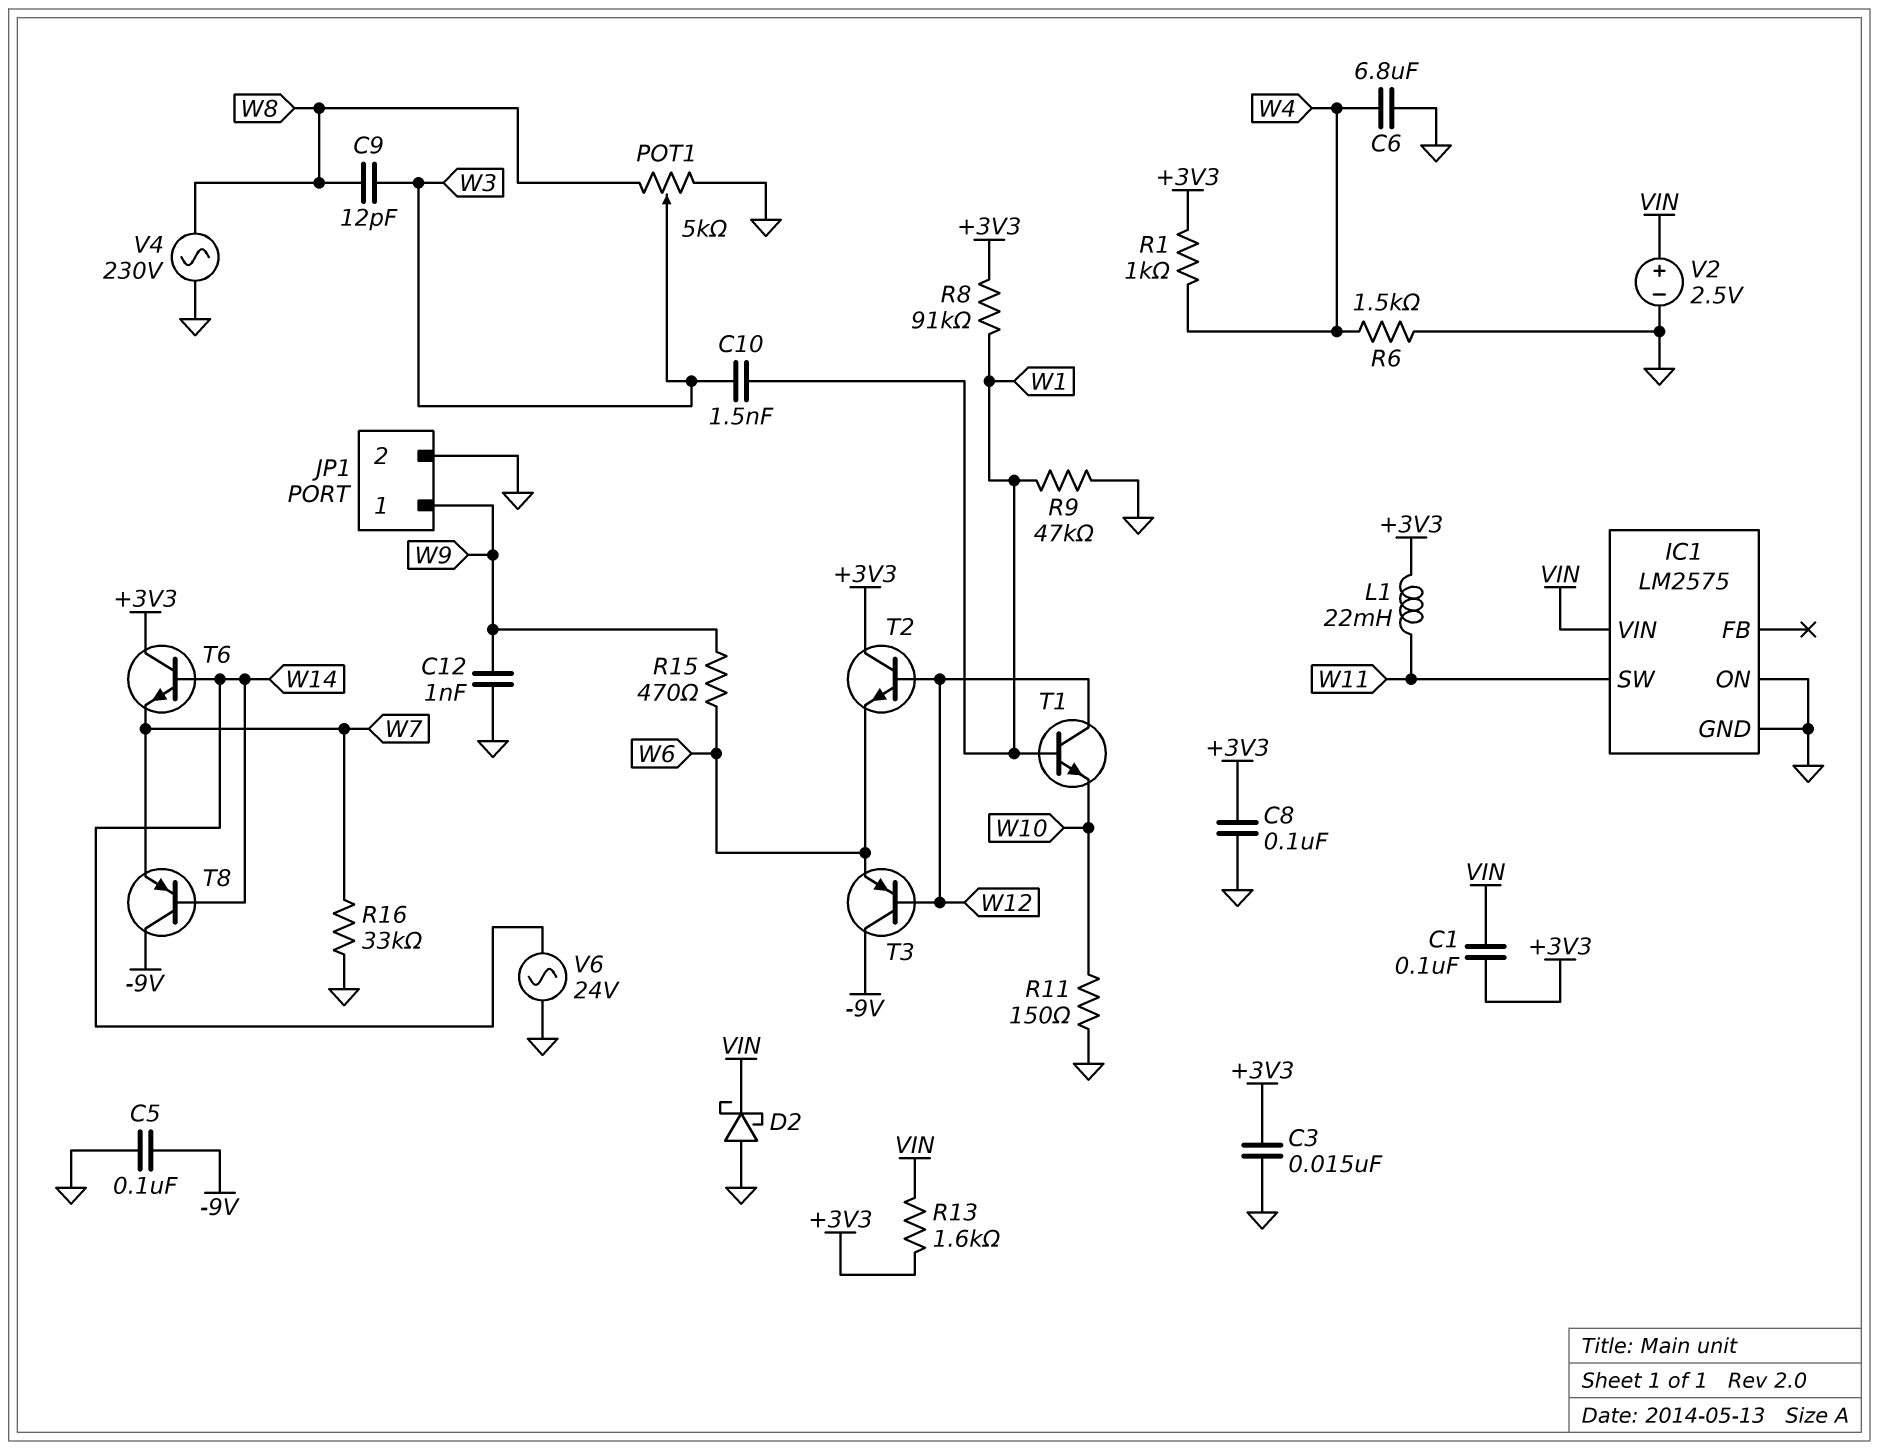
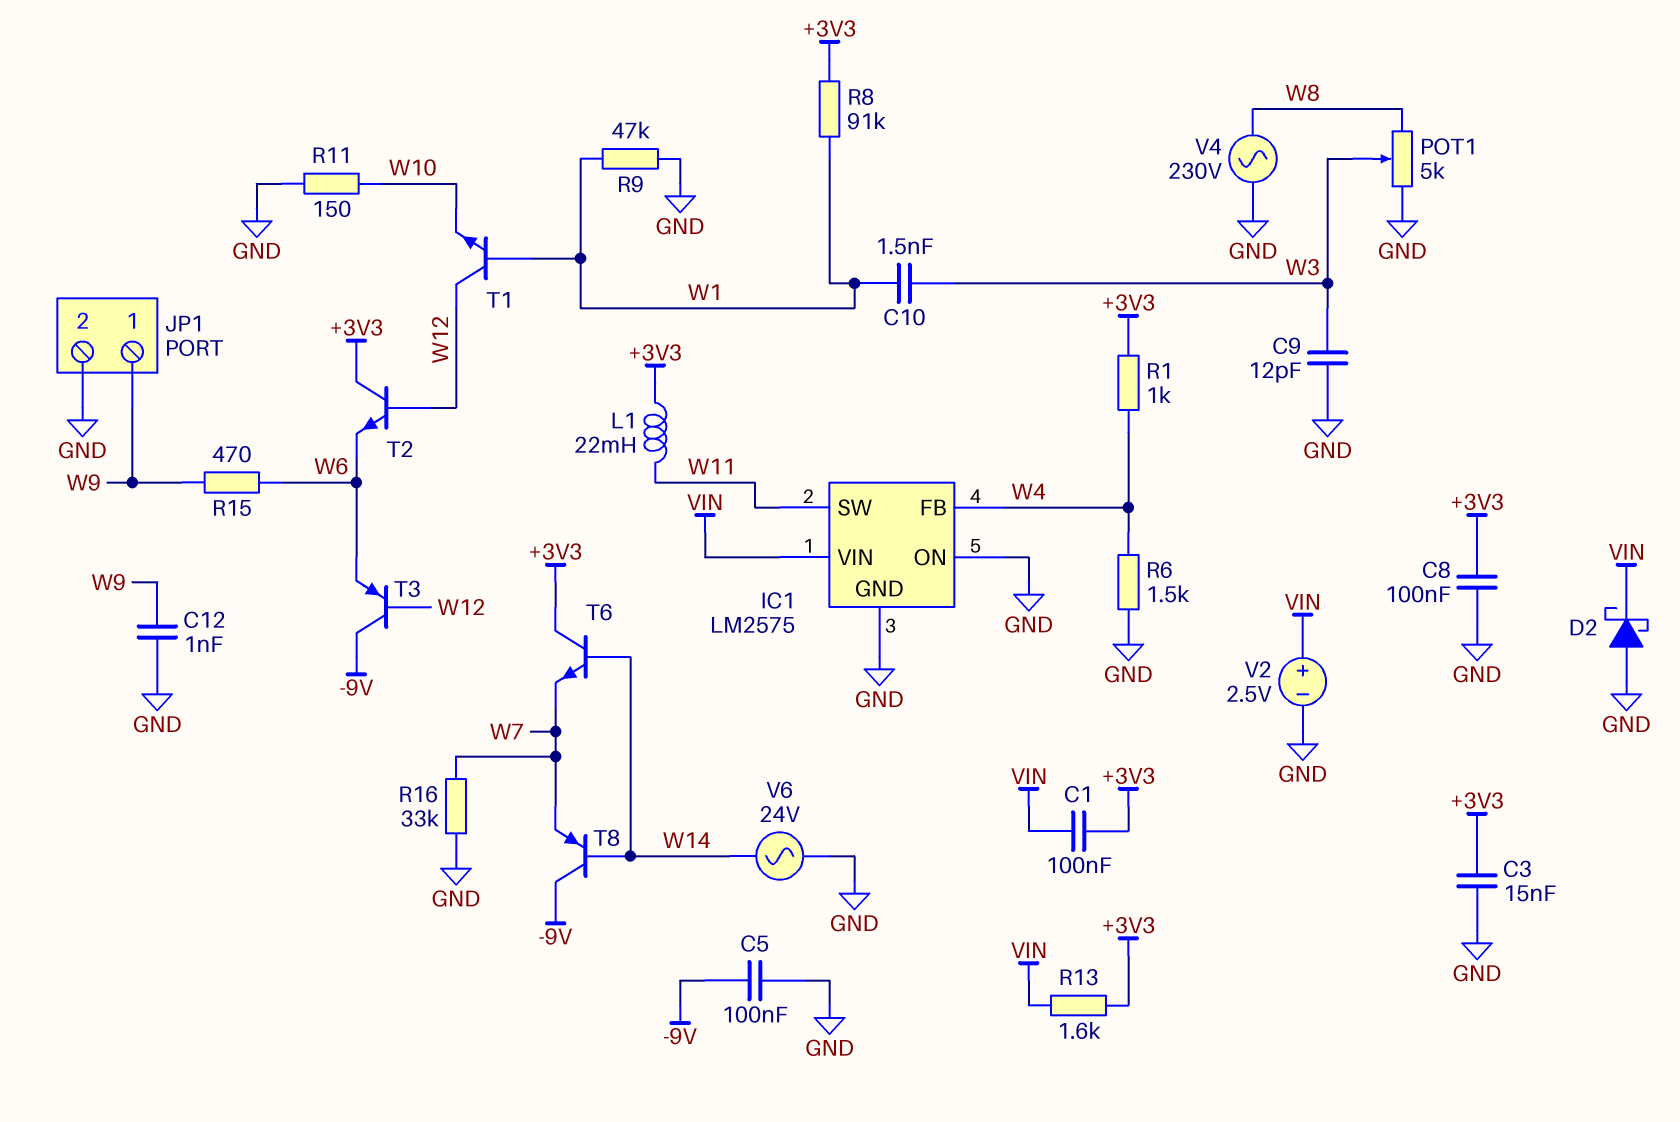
C6: 6.8uF (GND, W4) -> none
C9: 12pF (W3, W8) -> 12pF (GND, W3)
IC1 pin FB: none -> W4

